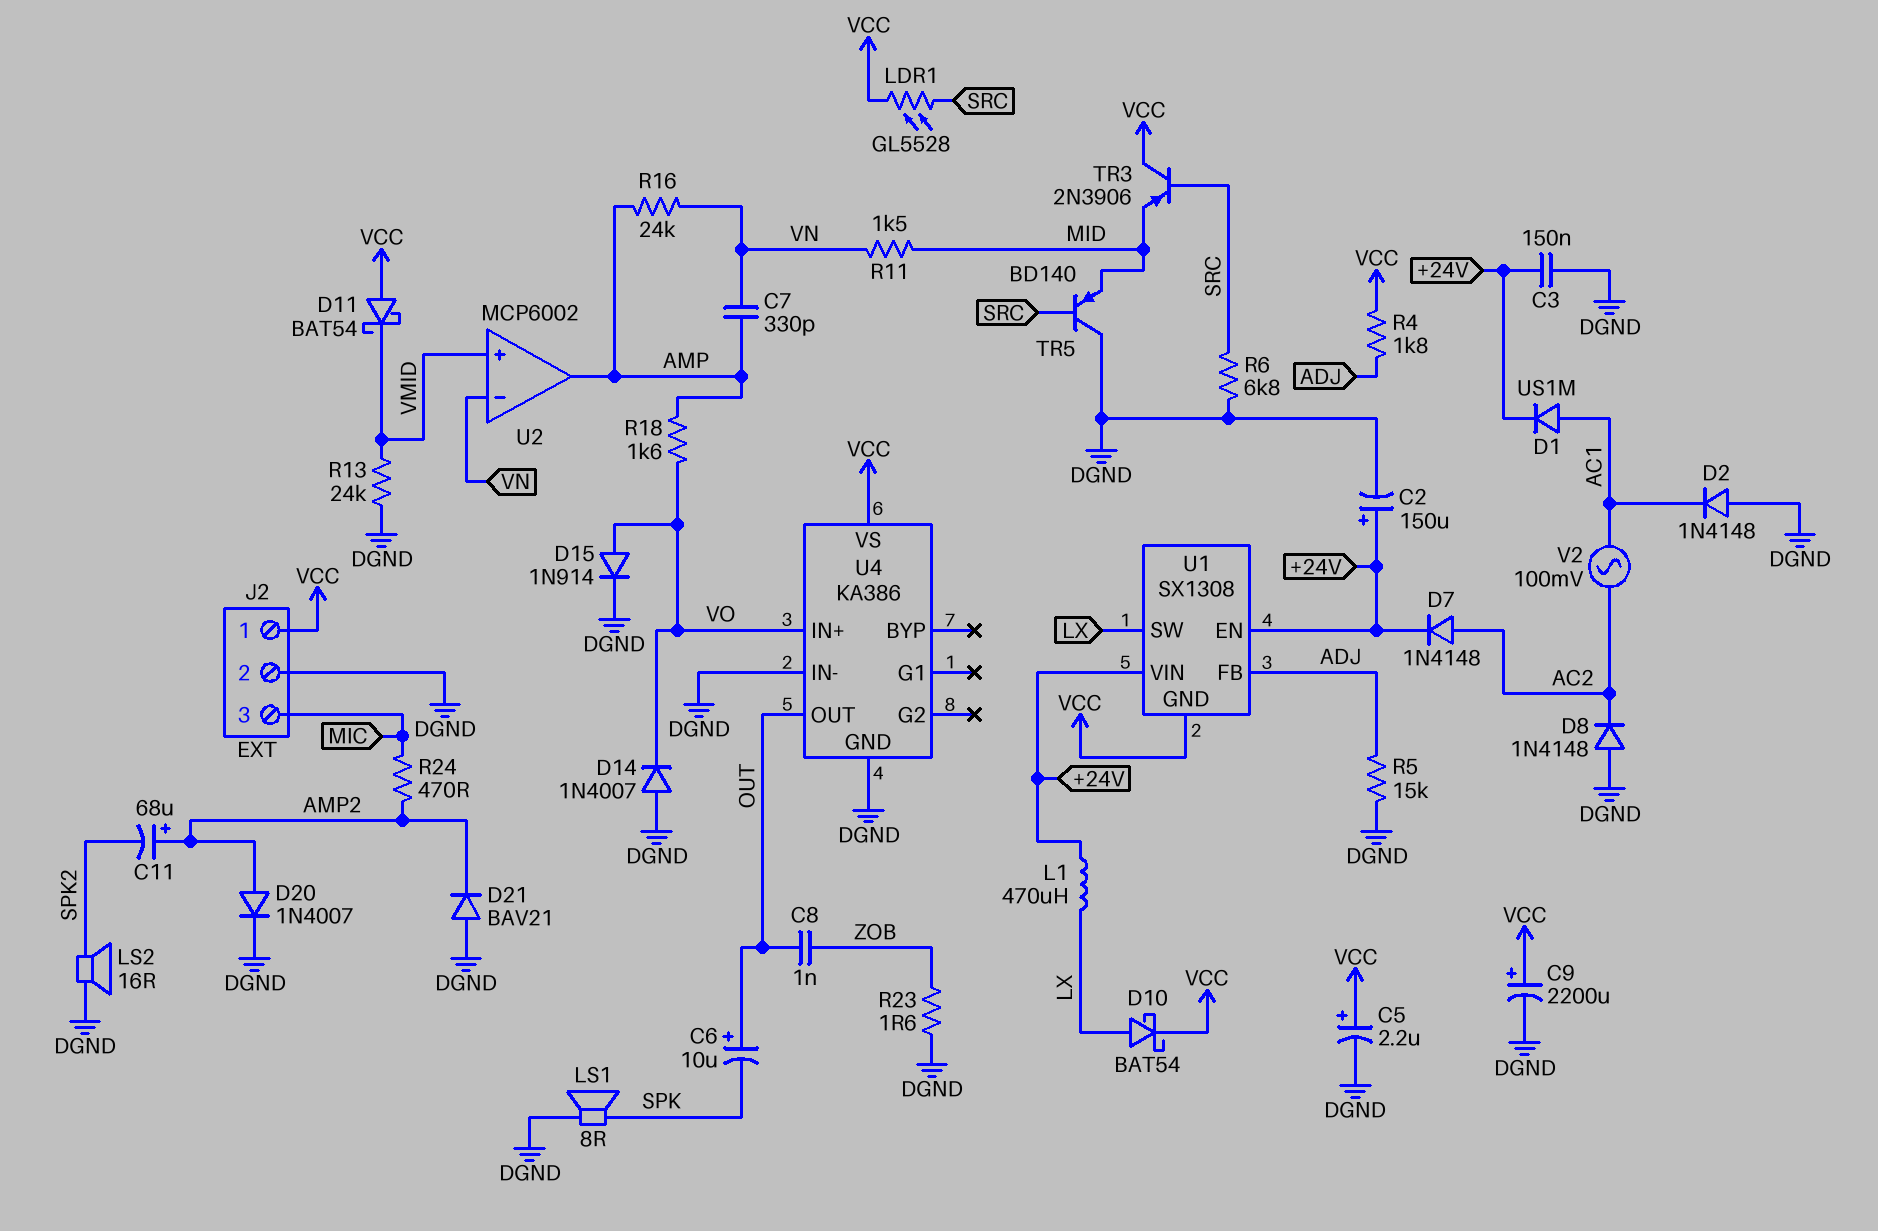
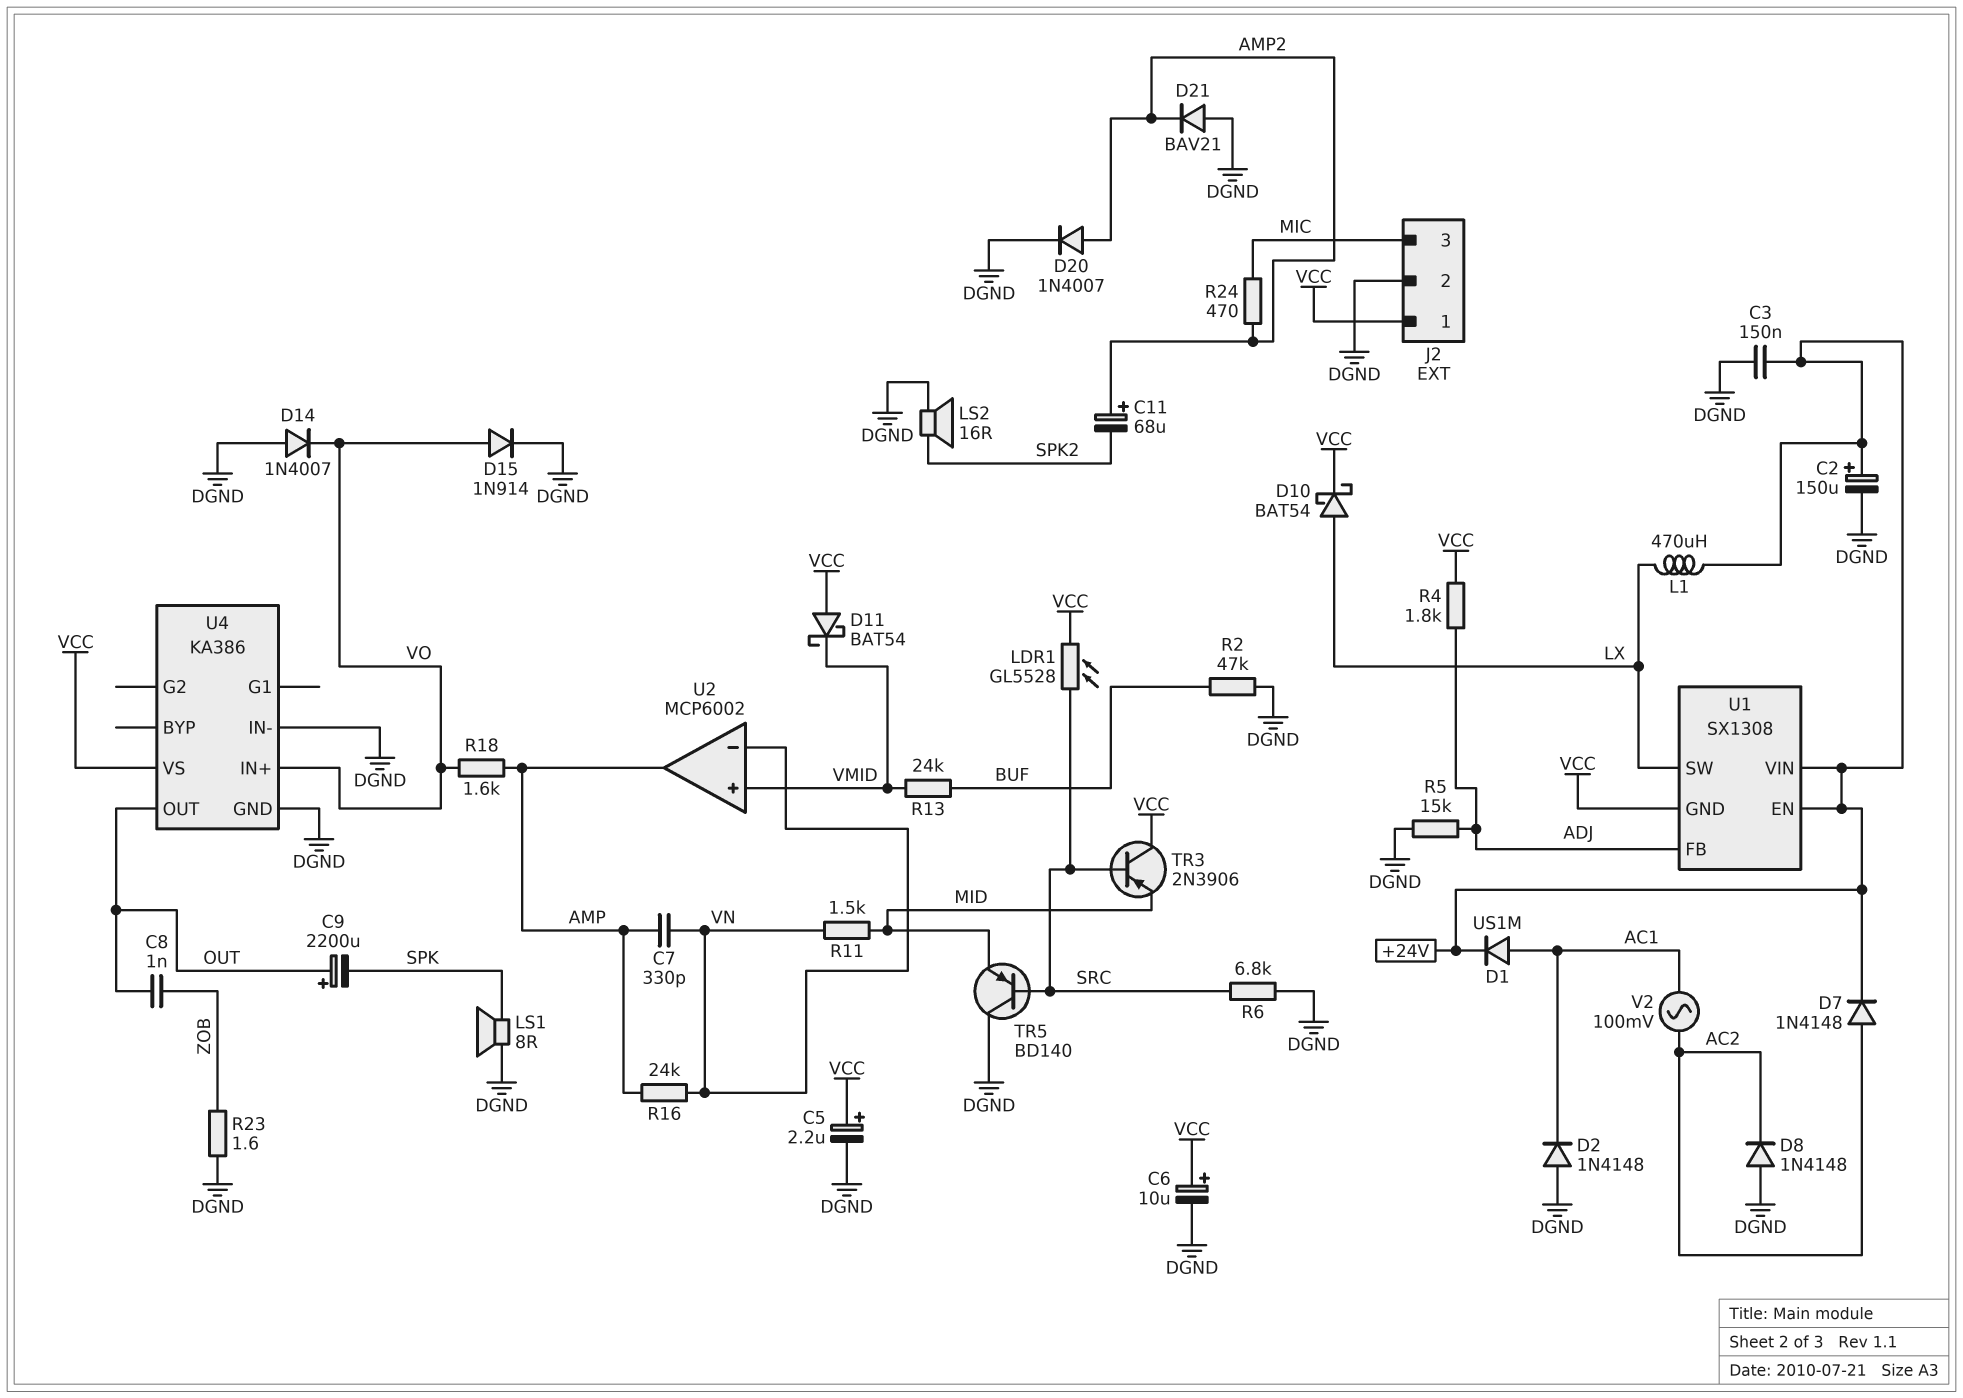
C6: 10uF (plus OUT, minus SPK) -> 10uF (plus VCC, minus DGND)
C9: 2200uF (plus VCC, minus DGND) -> 2200uF (plus OUT, minus SPK)
R2: none -> 47k (BUF, DGND)
R13: 24k (DGND, VMID) -> 24k (BUF, VMID)

